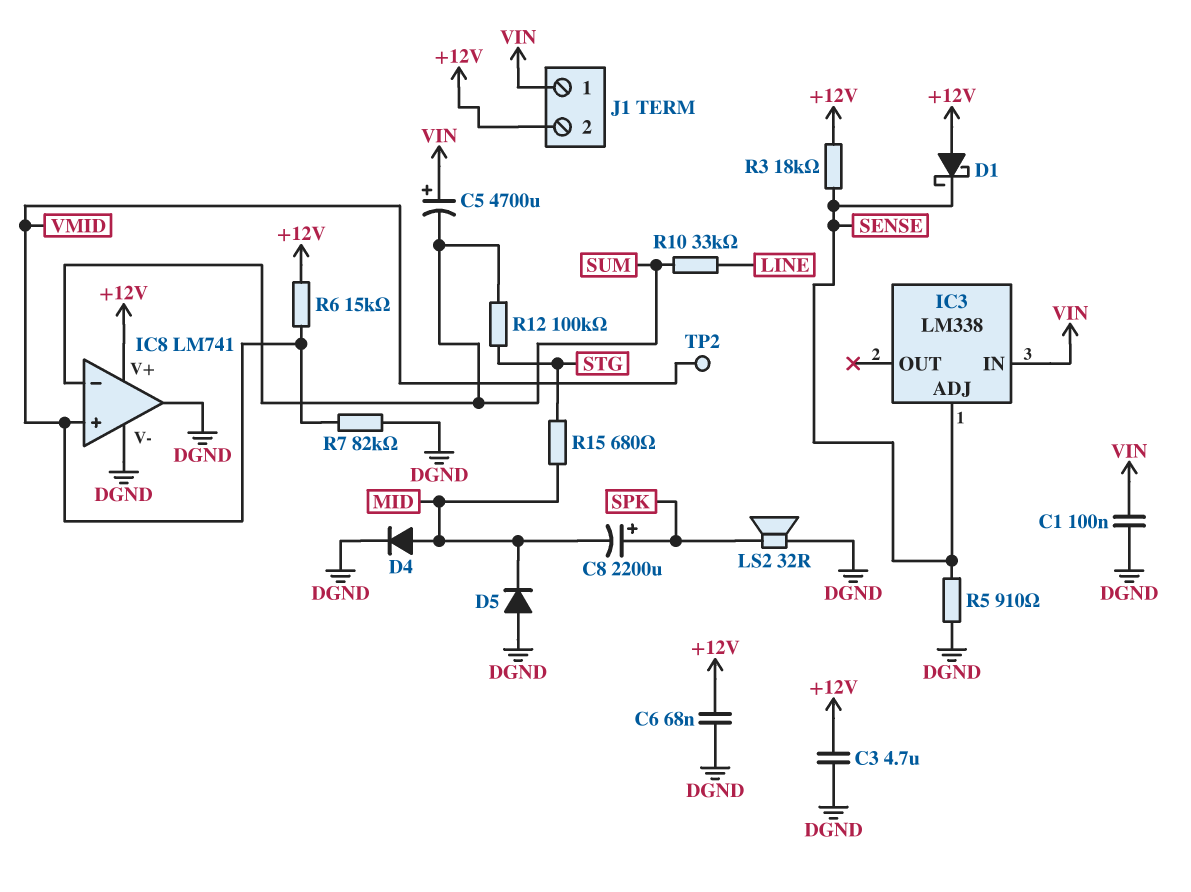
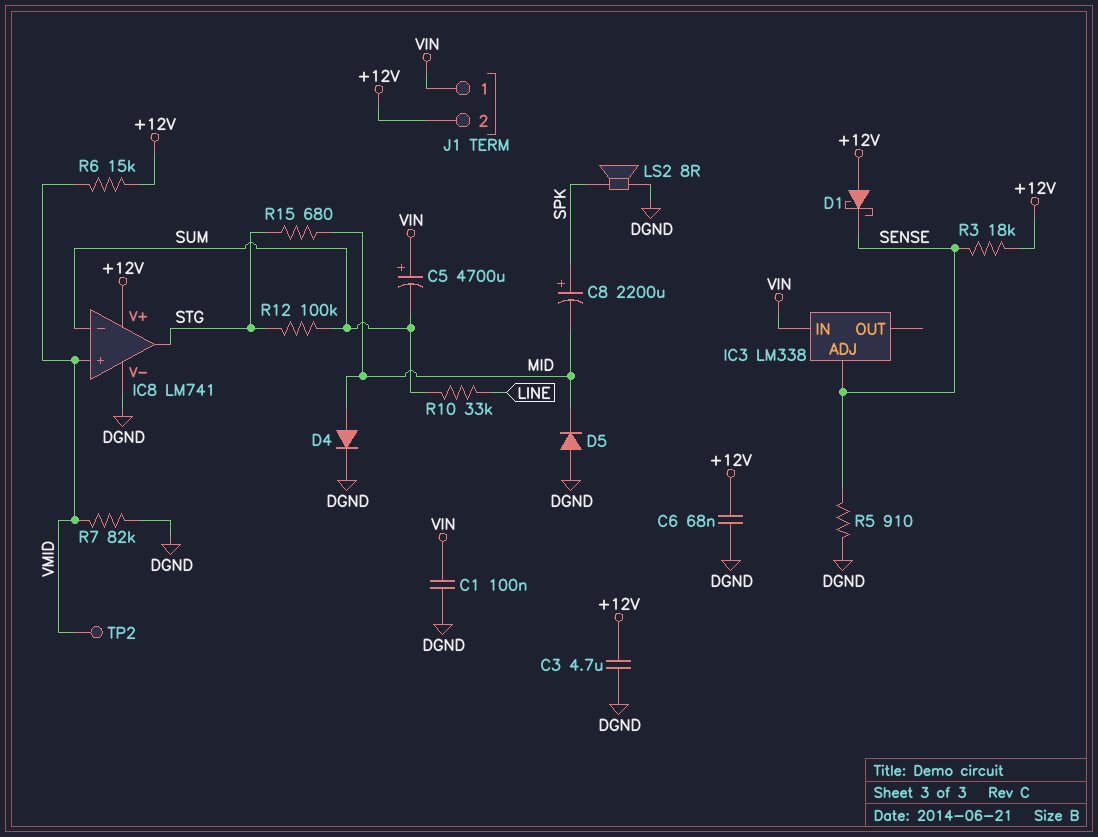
IC8 pin out: DGND -> STG
LS2: speaker 32R (DGND, SPK) -> speaker 8R (DGND, SPK)

